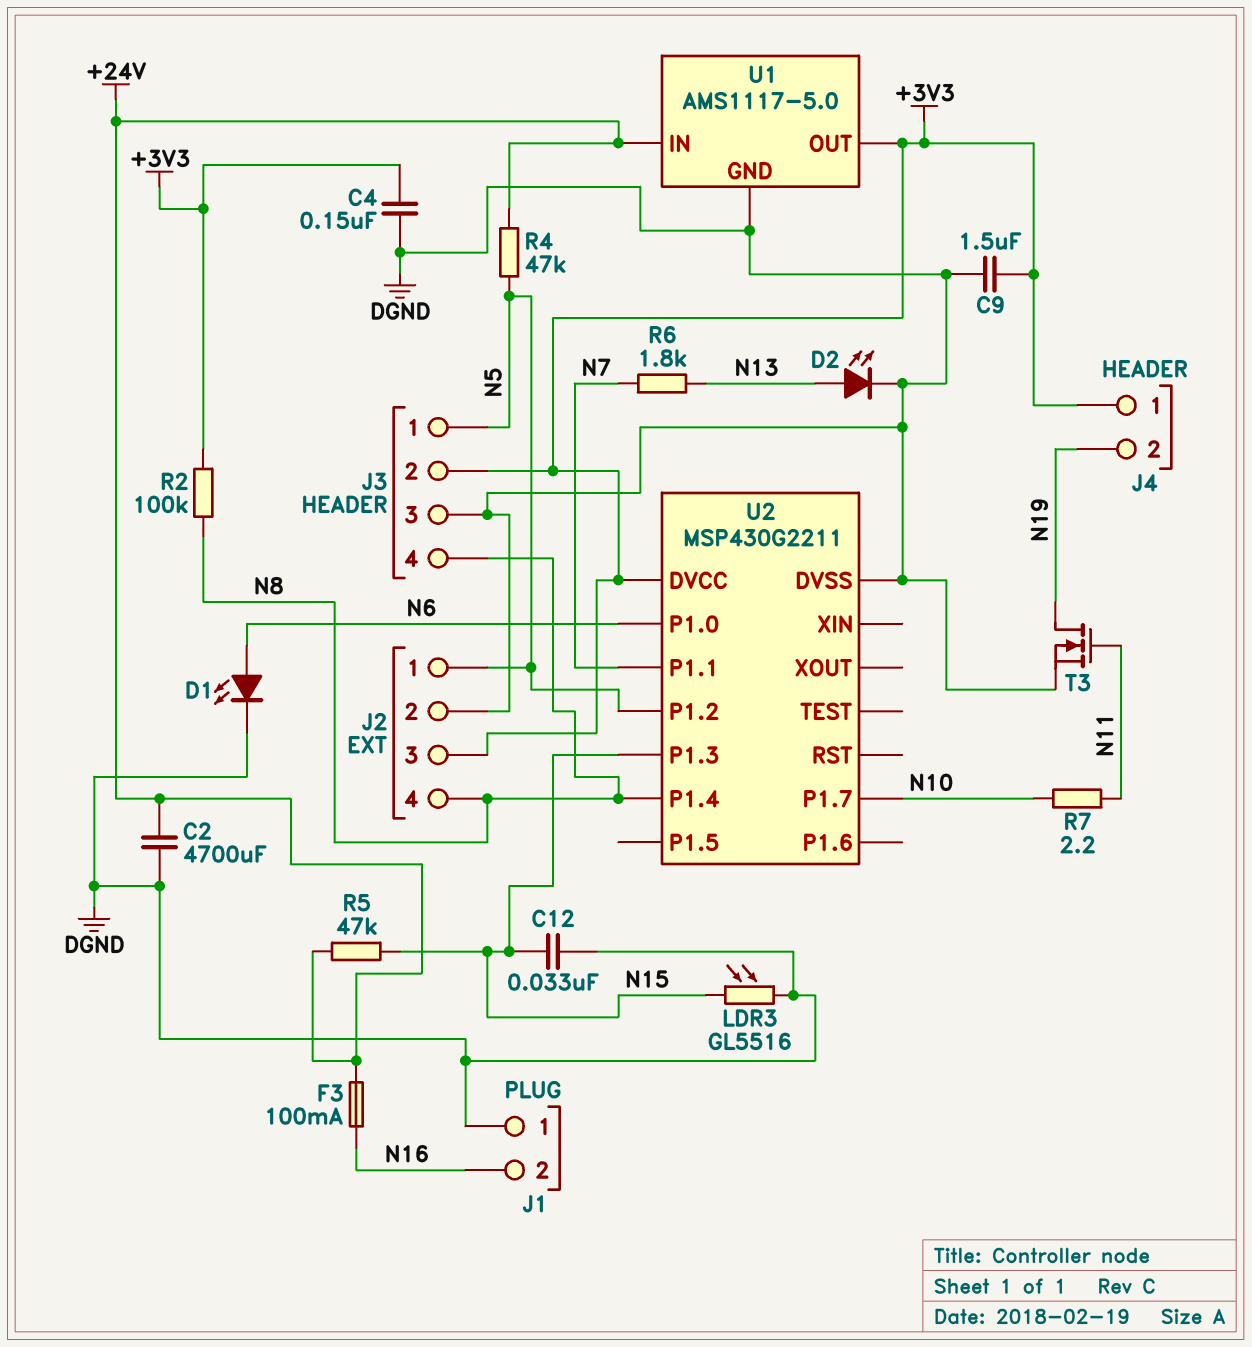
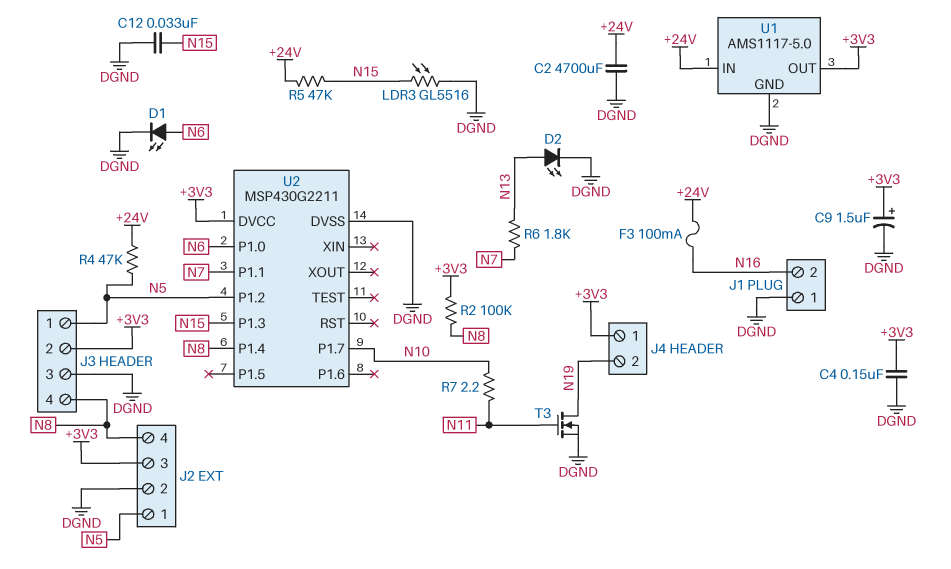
C9: 1.5uF (+3V3, DGND) -> 1.5uF (plus +3V3, minus DGND)

